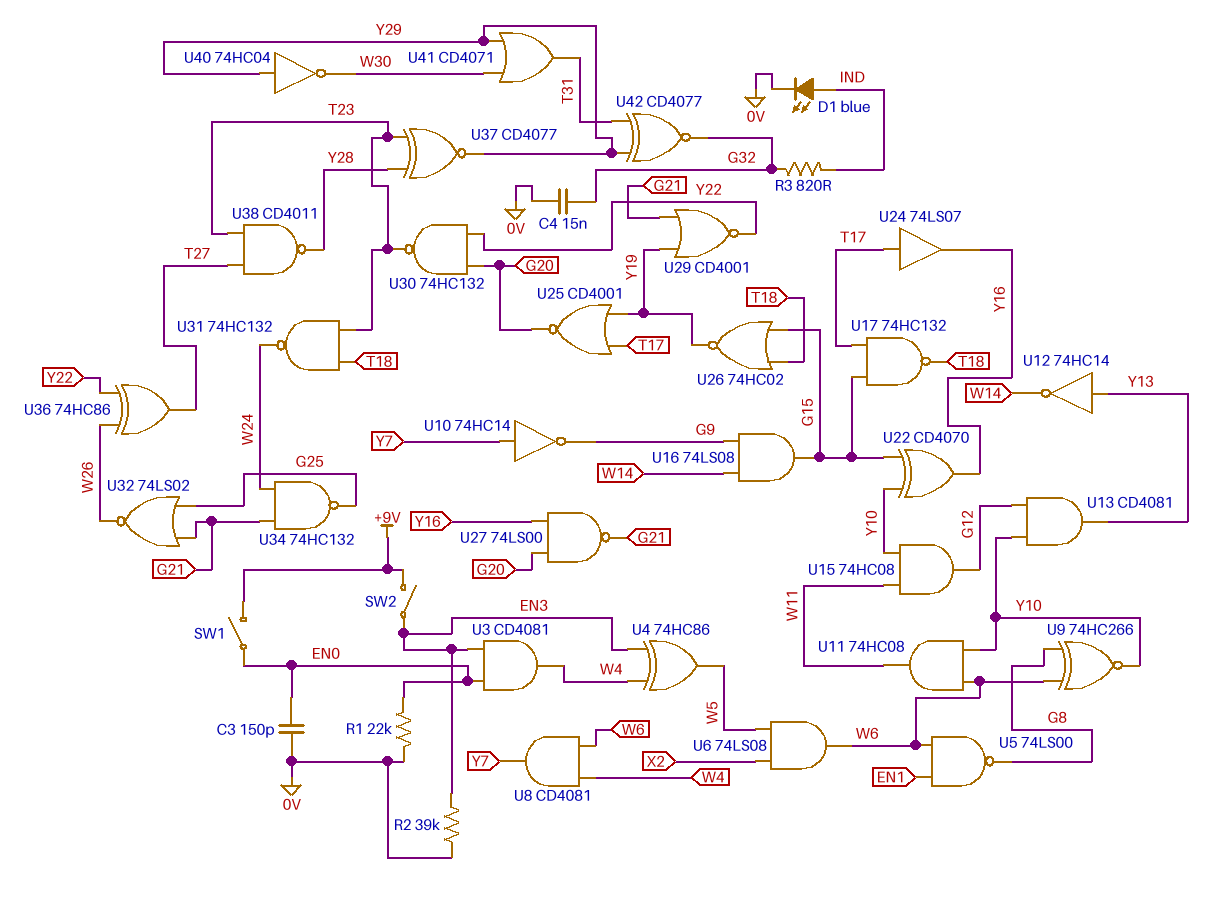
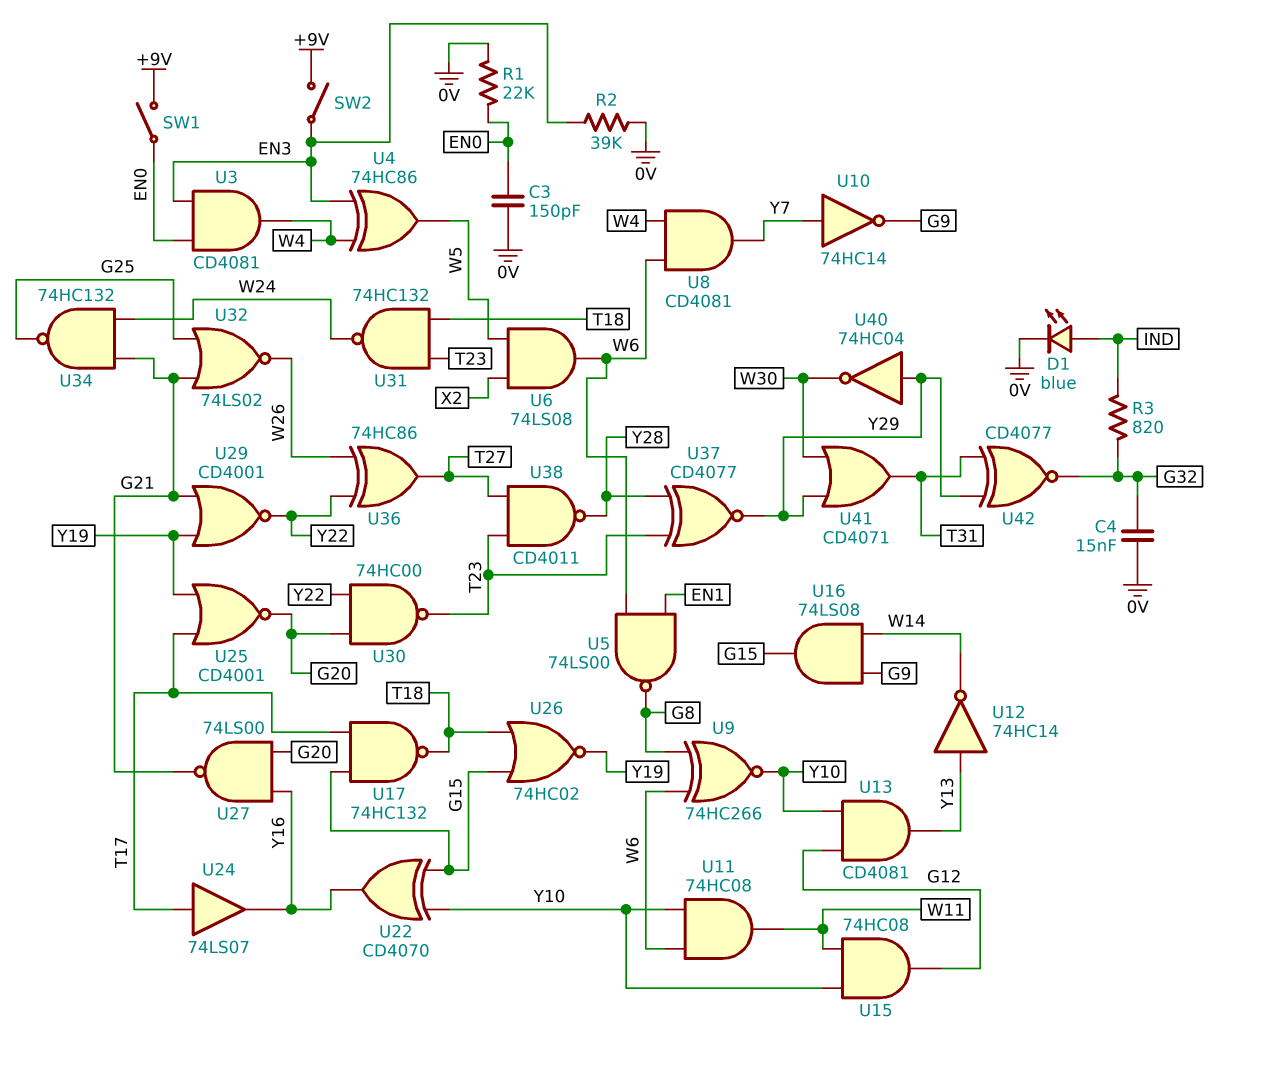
U30: NAND 74HC132 (in G20, in Y22, out T23) -> NAND 74HC00 (in G20, in Y22, out T23)

